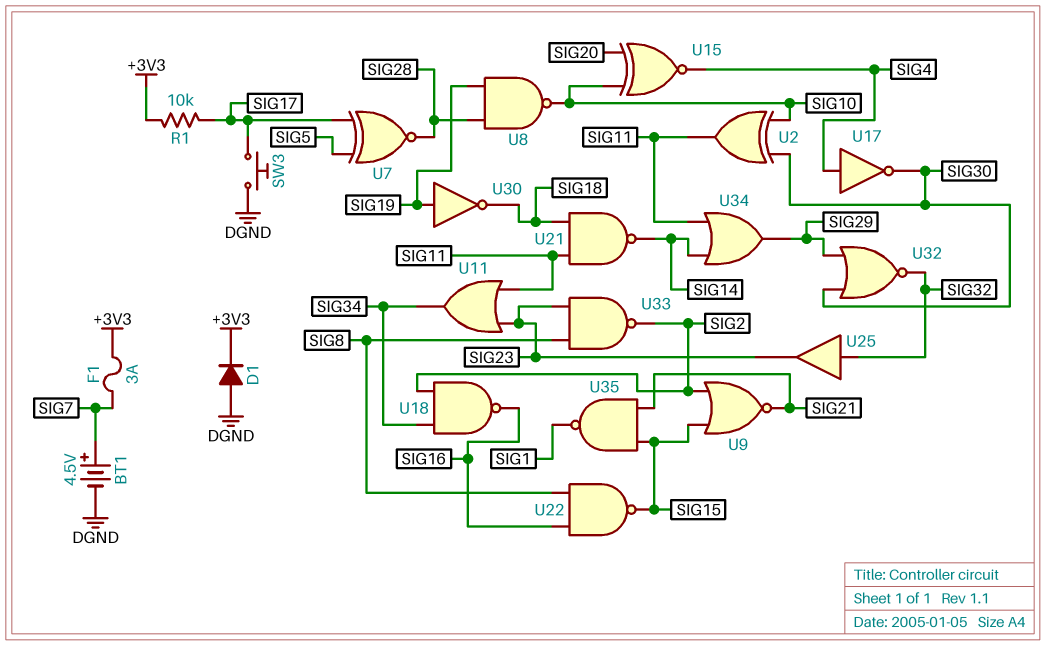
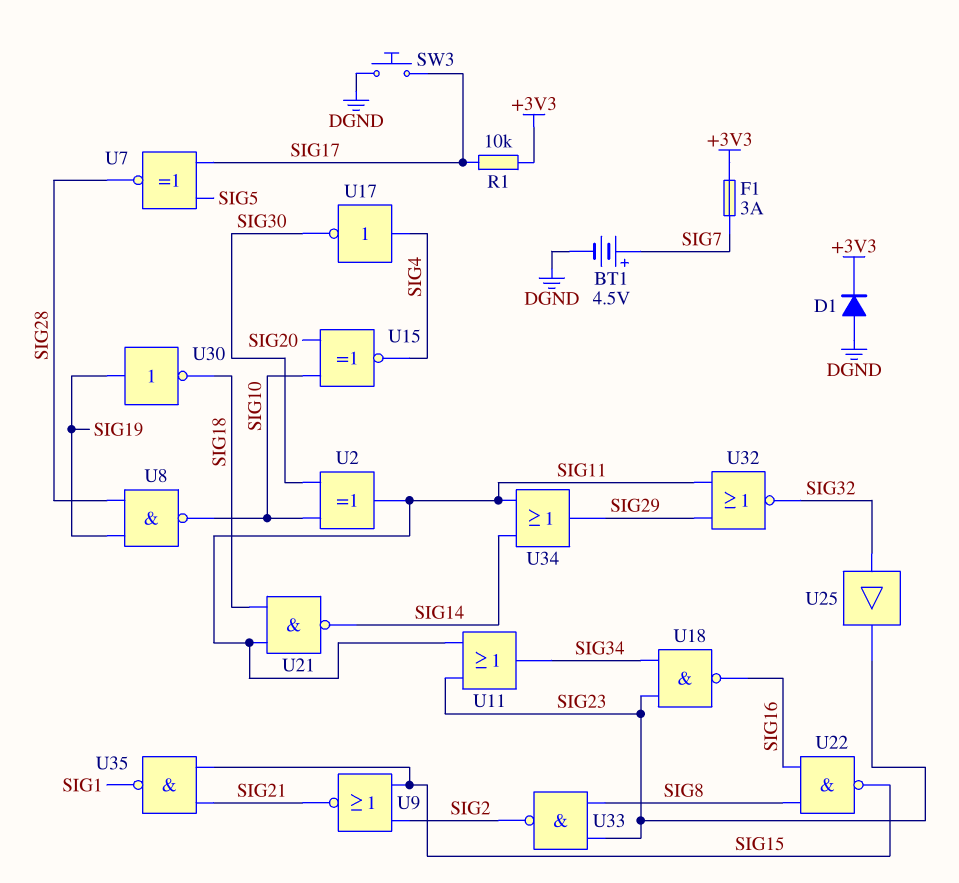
U18: NAND (in SIG2, in SIG34, out SIG16) -> NAND (in SIG23, in SIG34, out SIG16)
U32: NOR (in SIG29, in SIG30, out SIG32) -> NOR (in SIG11, in SIG29, out SIG32)

